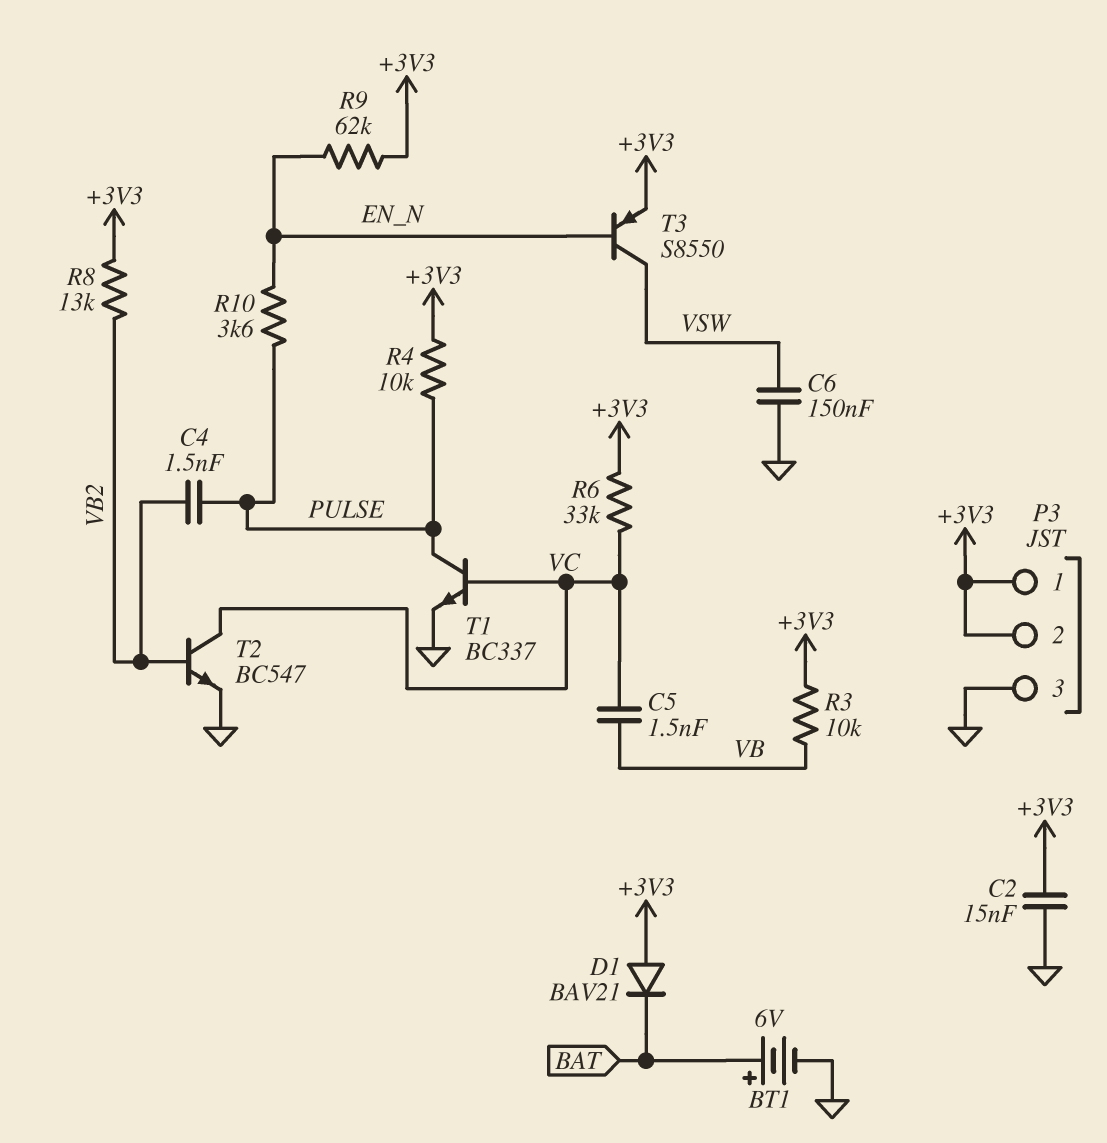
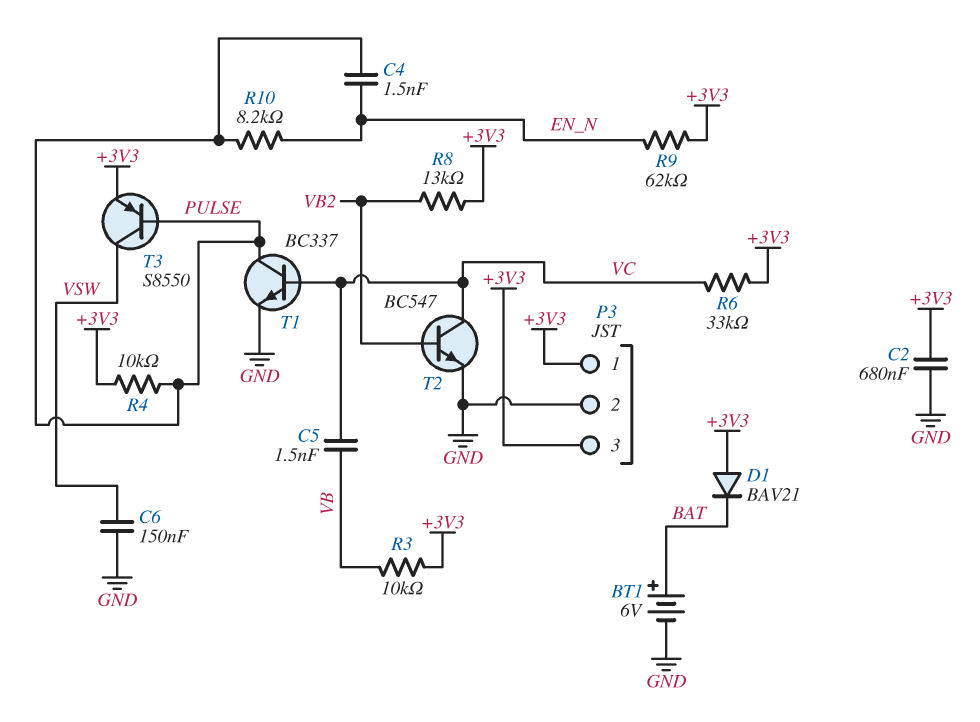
C2: 15nF (+3V3, GND) -> 680nF (+3V3, GND)
C4: 1.5nF (PULSE, VB2) -> 1.5nF (EN_N, PULSE)
P3 pin 2: +3V3 -> GND
P3 pin 3: GND -> +3V3
R10: 3.6k (EN_N, PULSE) -> 8.2k (EN_N, PULSE)
T3: PNP S8550 (B EN_N, C VSW, E +3V3) -> PNP S8550 (B PULSE, C VSW, E +3V3)

